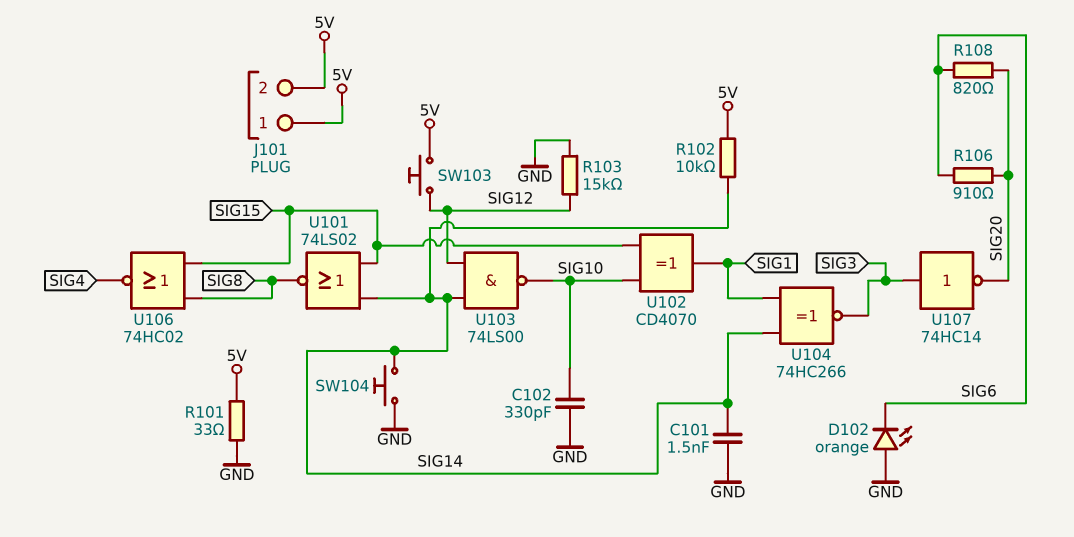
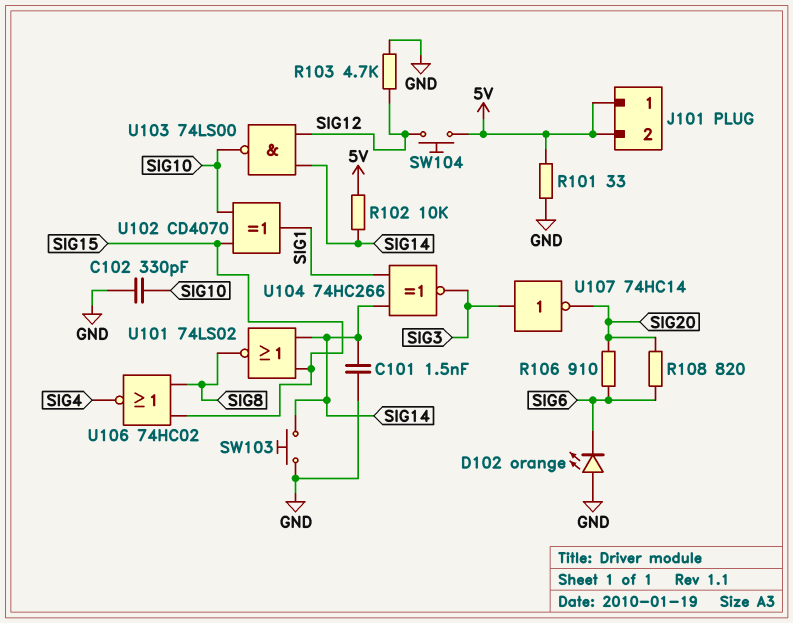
R103: 15k (GND, SIG12) -> 4.7k (GND, SIG12)
SW103: button (5V, SIG12) -> button (GND, SIG14)
SW104: button (GND, SIG14) -> button (5V, SIG12)

